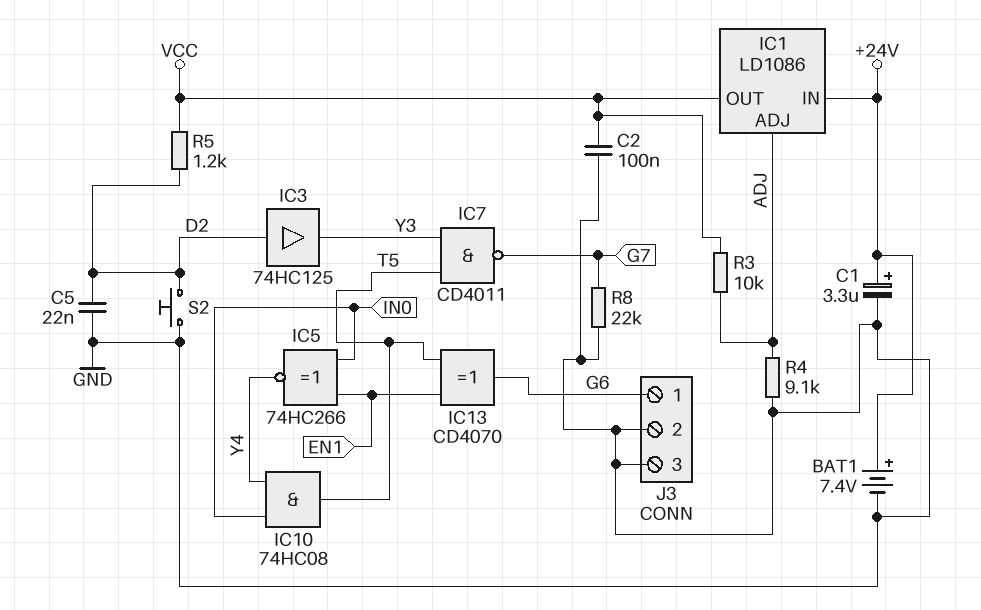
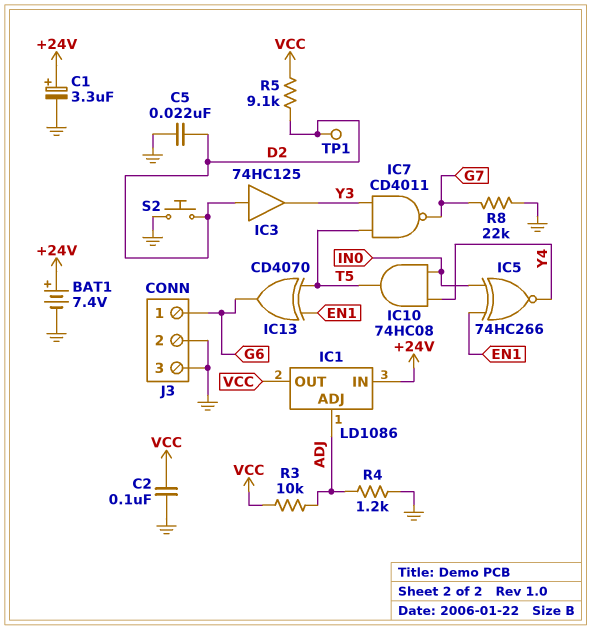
R4: 9.1k (ADJ, GND) -> 1.2k (ADJ, GND)
R5: 1.2k (D2, VCC) -> 9.1k (D2, VCC)
TP1: none -> test point (D2)

